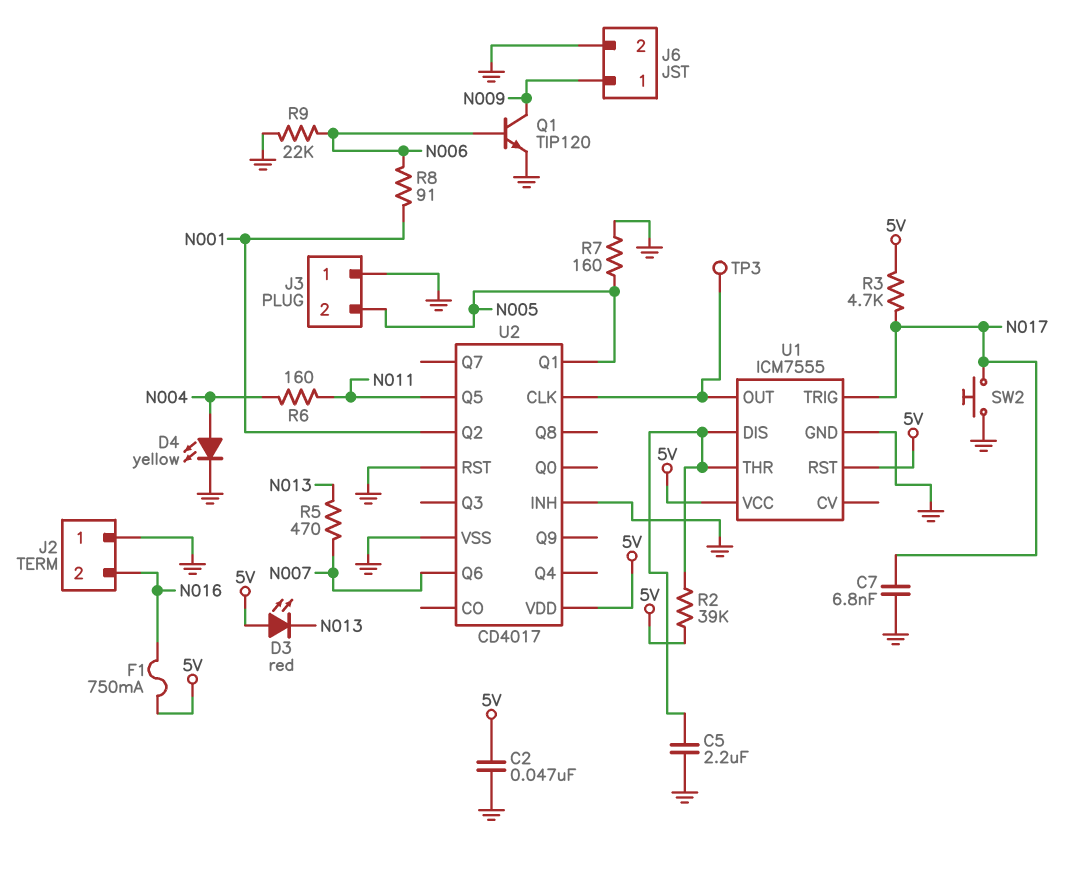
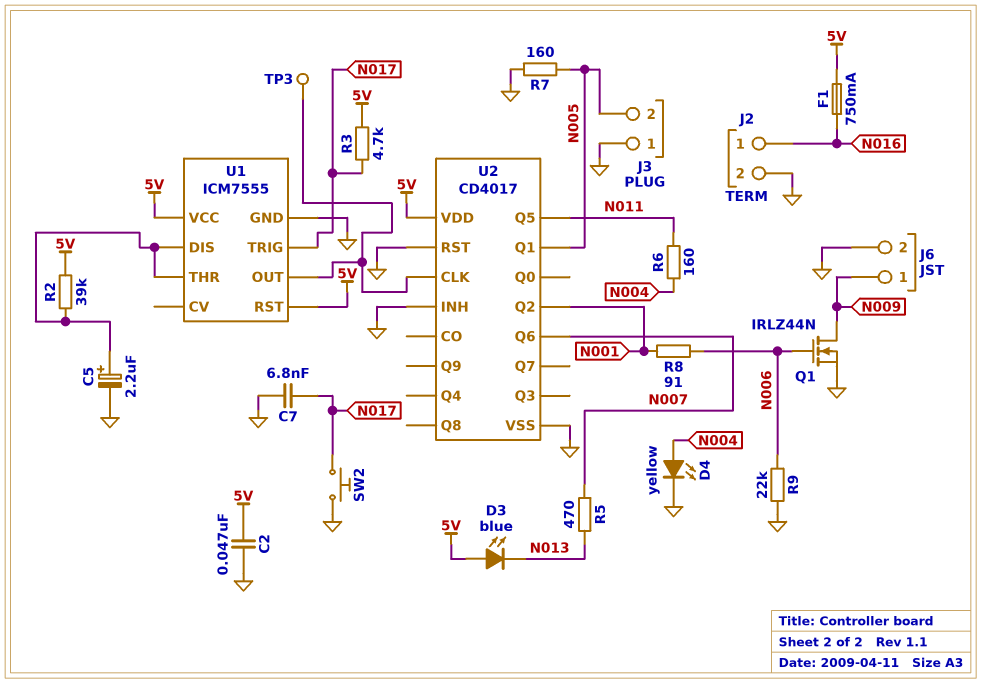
C5: 2.2uF (GND, U1/DIS) -> 2.2uF (plus U1/DIS, minus GND)
D3: LED red (A 5V, K N013) -> LED blue (A 5V, K N013)
J2 pin 1: GND -> N016
J2 pin 2: N016 -> GND
Q1: NPN TIP120 (B N006, C N009, E GND) -> NMOS IRLZ44N (G N006, D N009, S GND)

